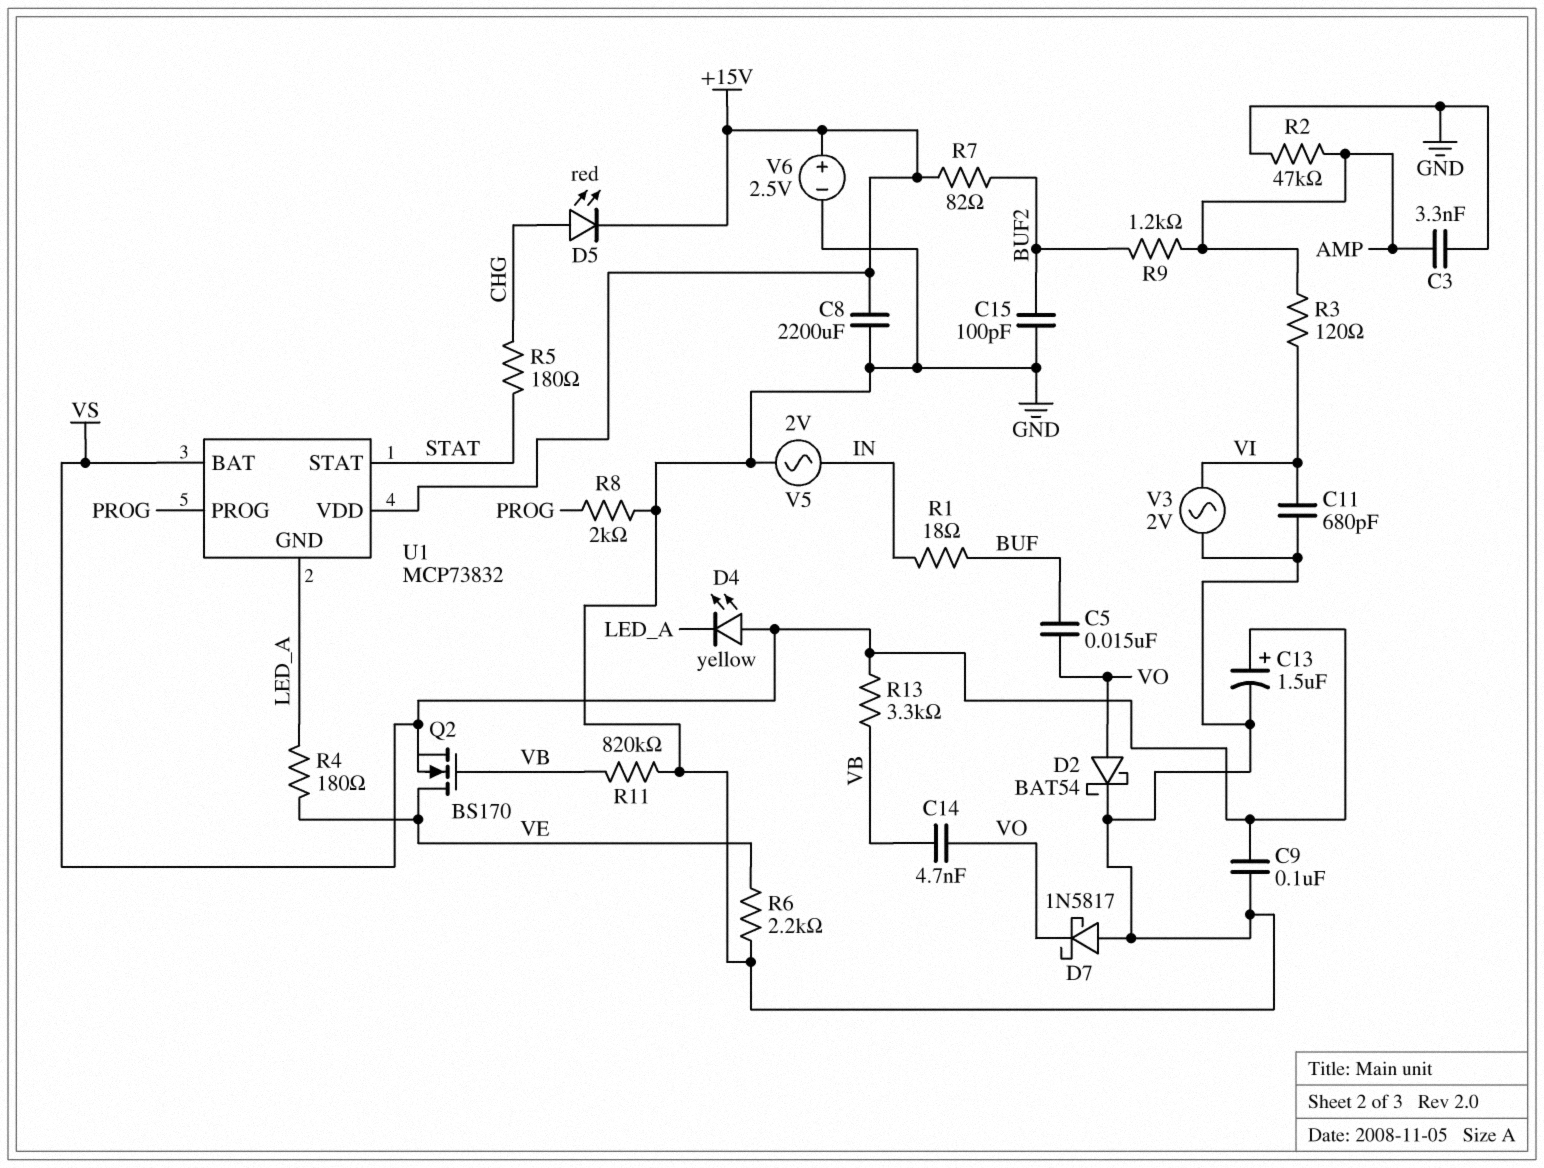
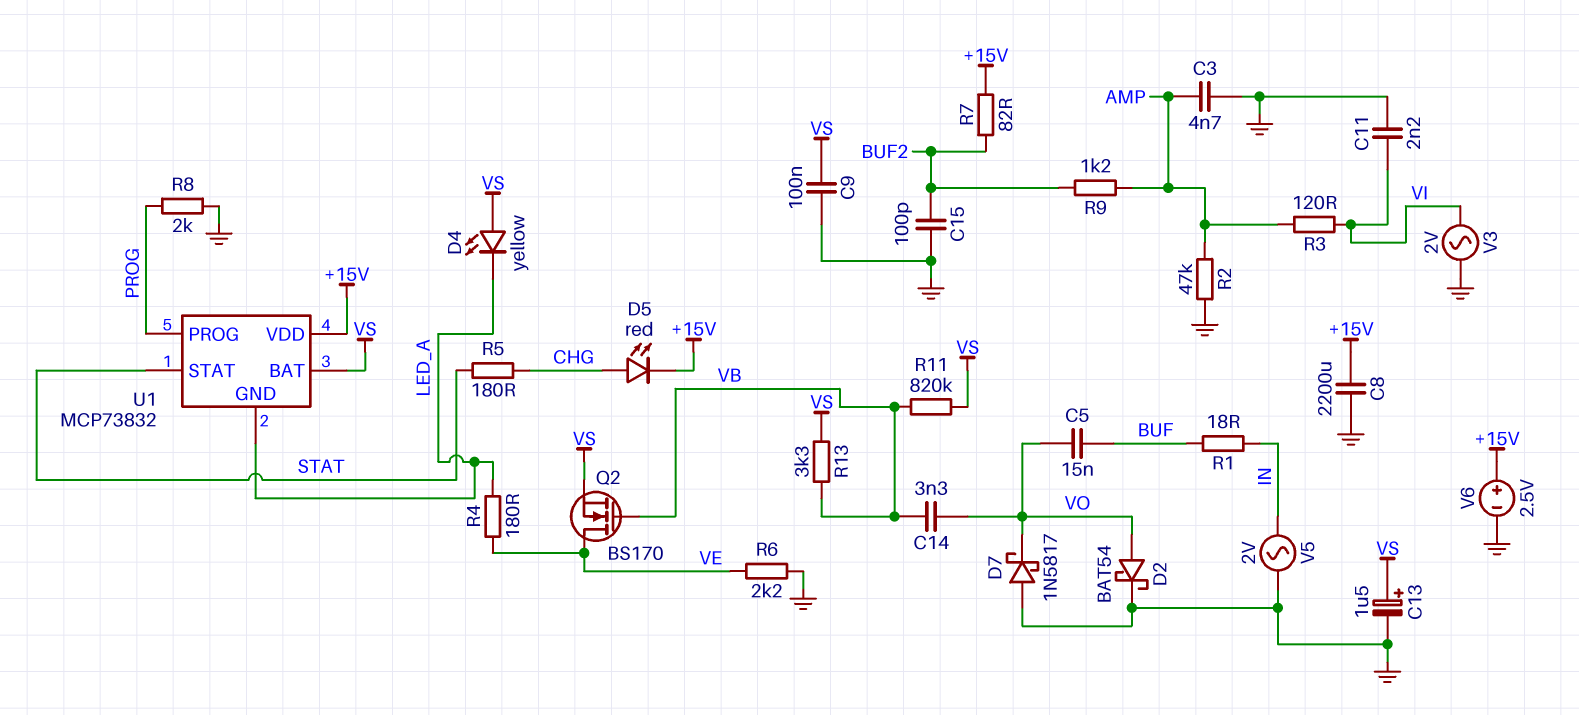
C3: 3.3nF (AMP, GND) -> 4.7nF (AMP, GND)
C11: 680pF (GND, VI) -> 2.2nF (GND, VI)
C14: 4.7nF (VB, VO) -> 3.3nF (VB, VO)
R11: 820k (GND, VB) -> 820k (VB, VS)

